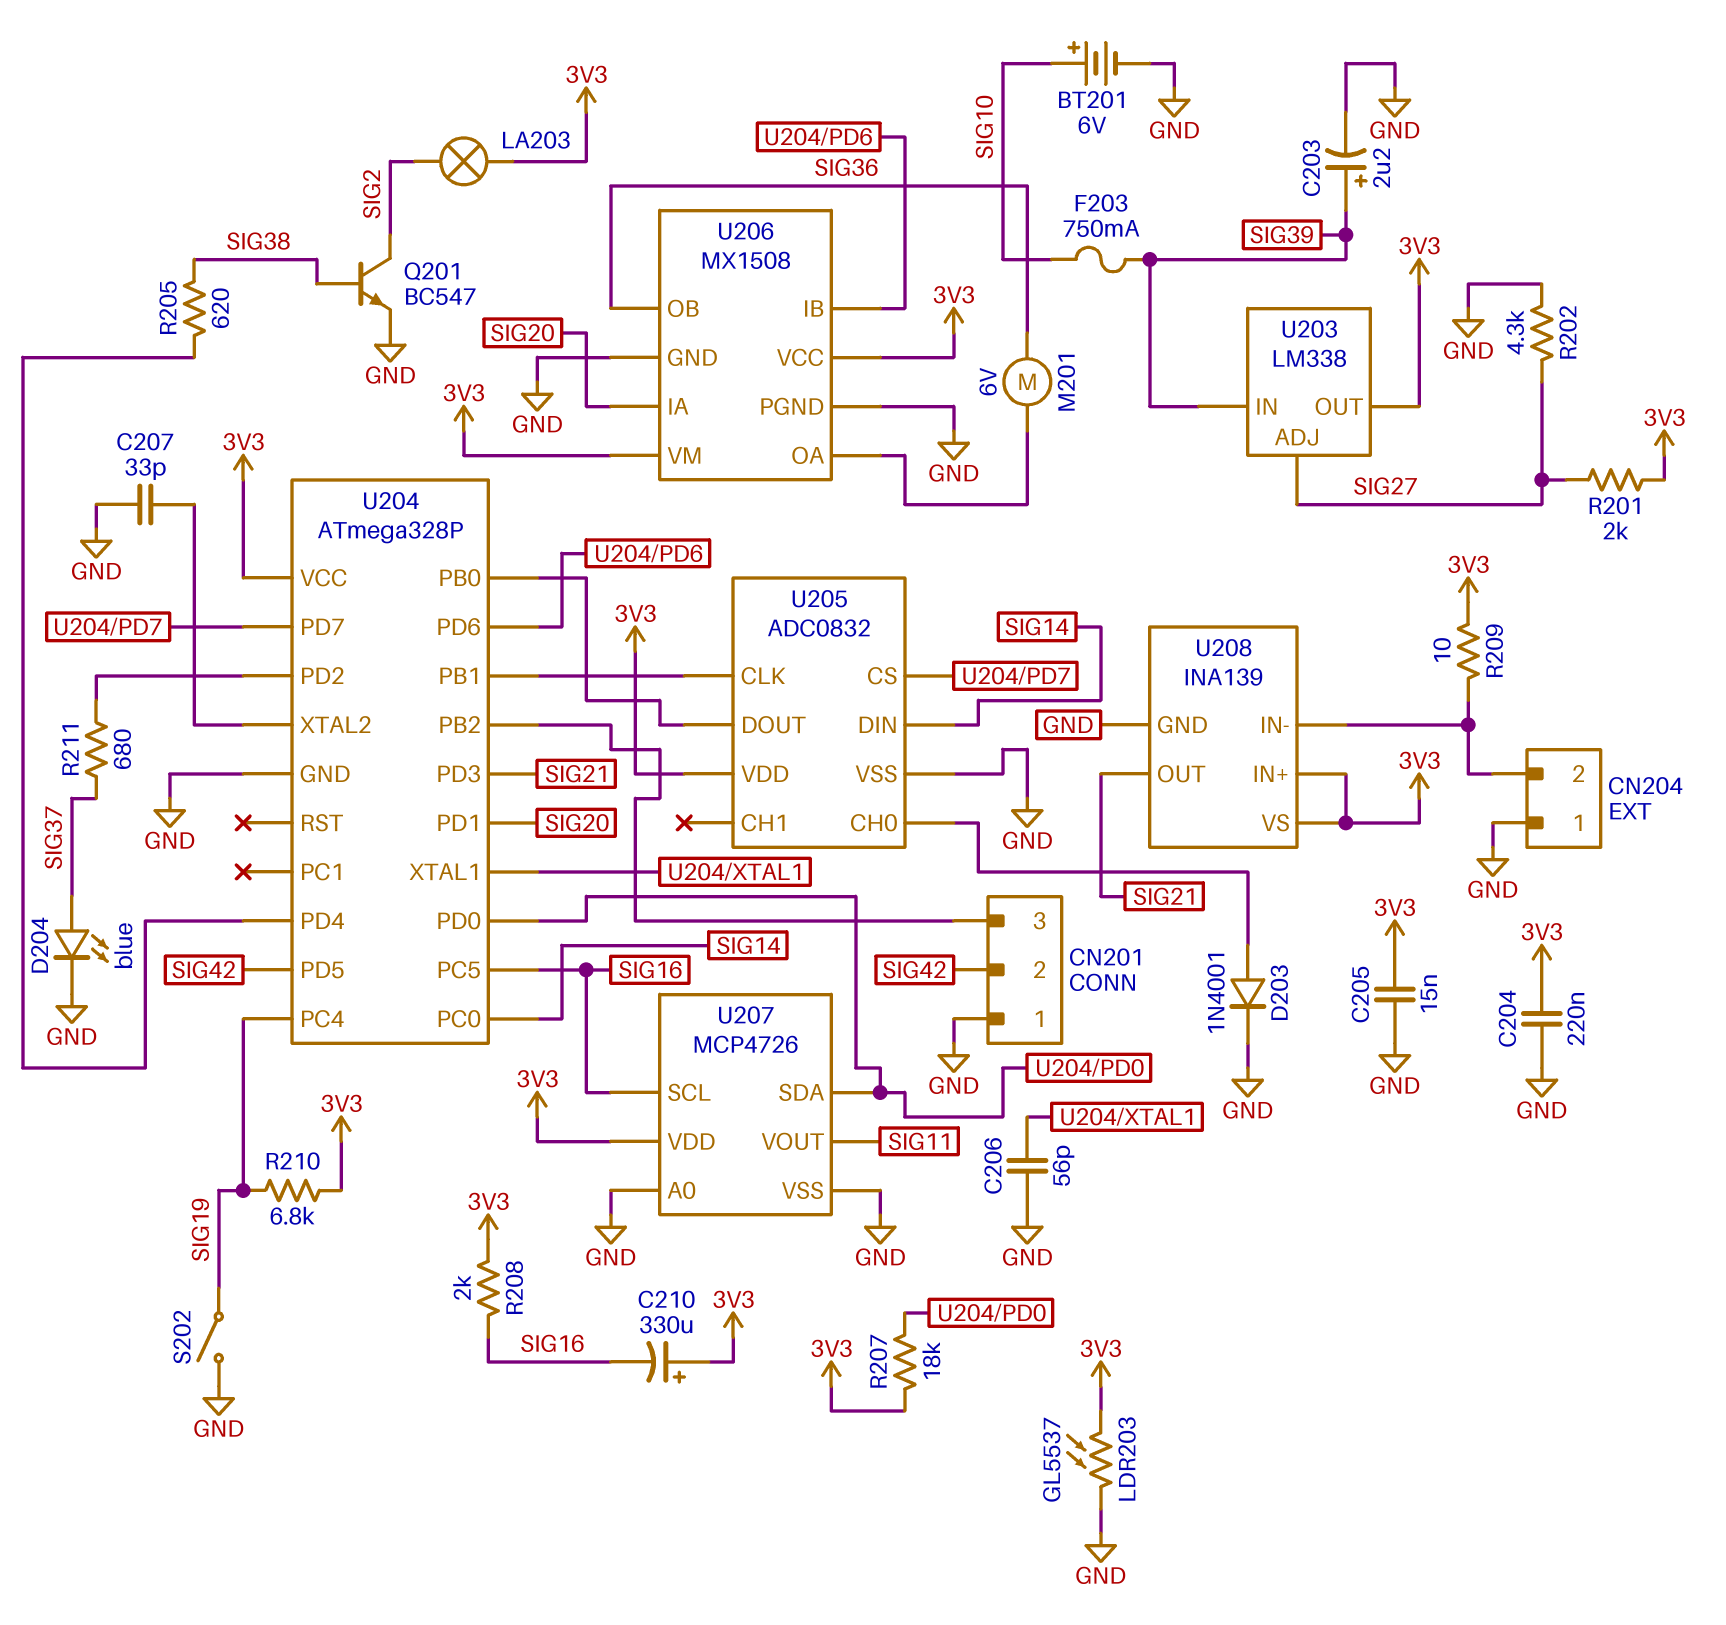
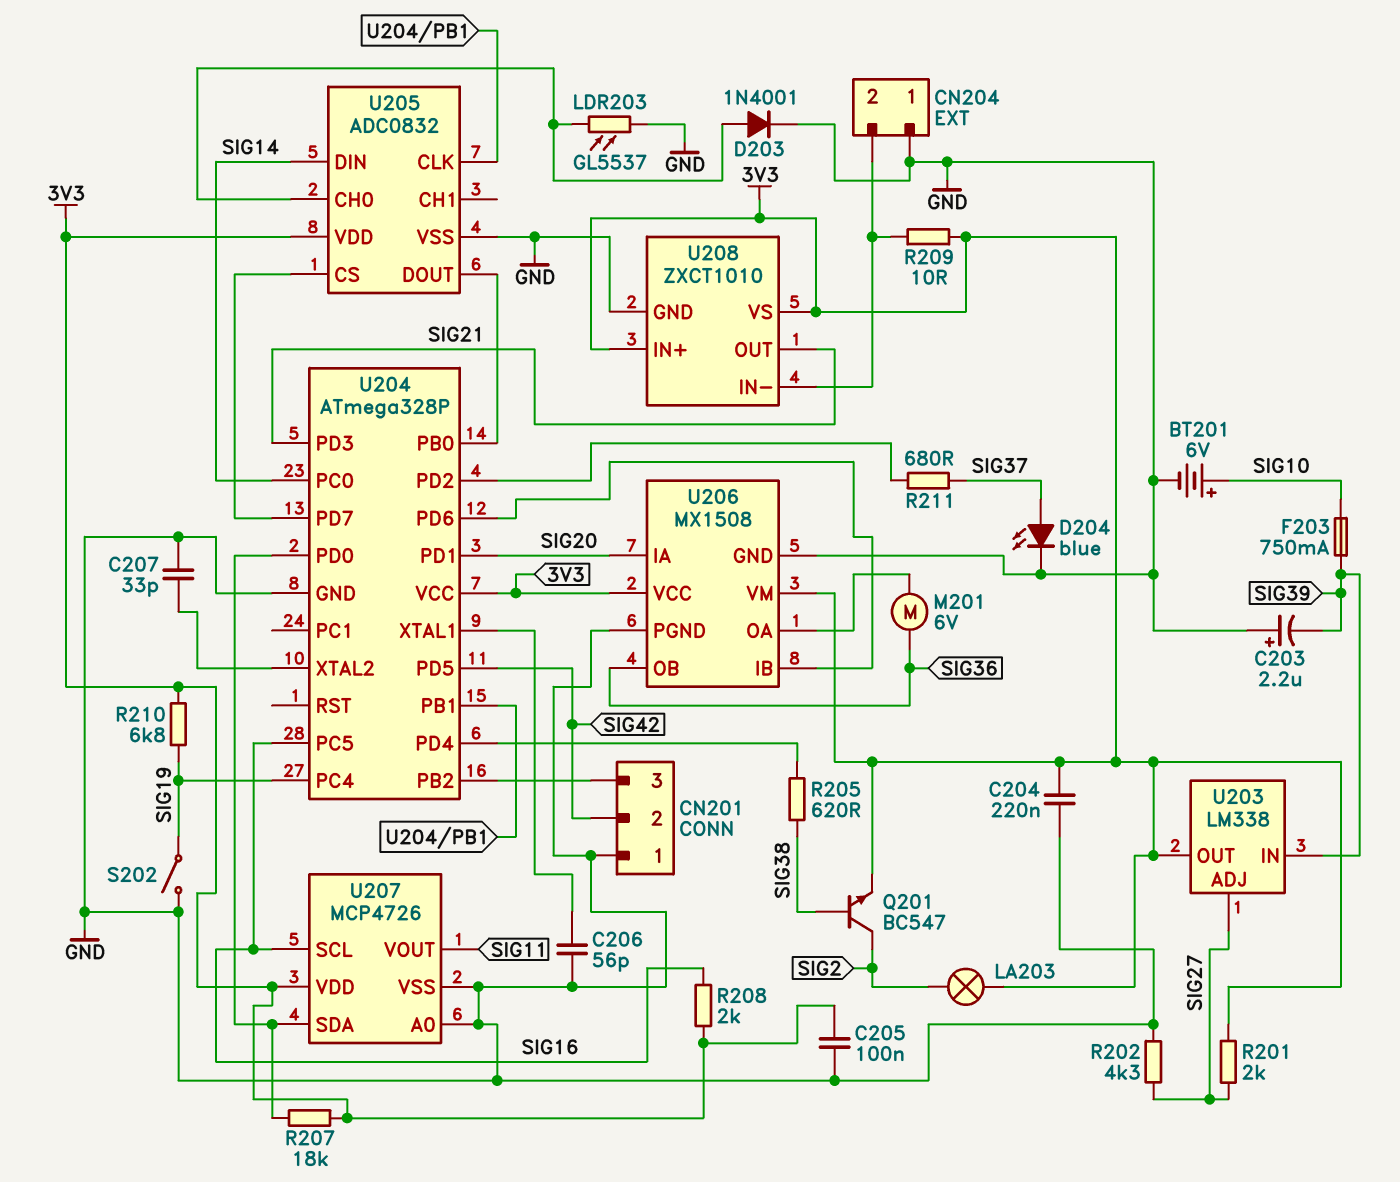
C203: 2.2uF (plus SIG39, minus GND) -> 2.2uF (plus GND, minus SIG39)
C205: 15nF (3V3, GND) -> 100nF (3V3, GND)
C210: 330uF (plus 3V3, minus SIG16) -> none
LDR203: GL5537 (3V3, GND) -> GL5537 (GND, U205/CH0)
Q201: NPN BC547 (B SIG38, C SIG2, E GND) -> NPN BC547 (B SIG38, C SIG2, E 3V3)
U208: INA139 -> ZXCT1010

